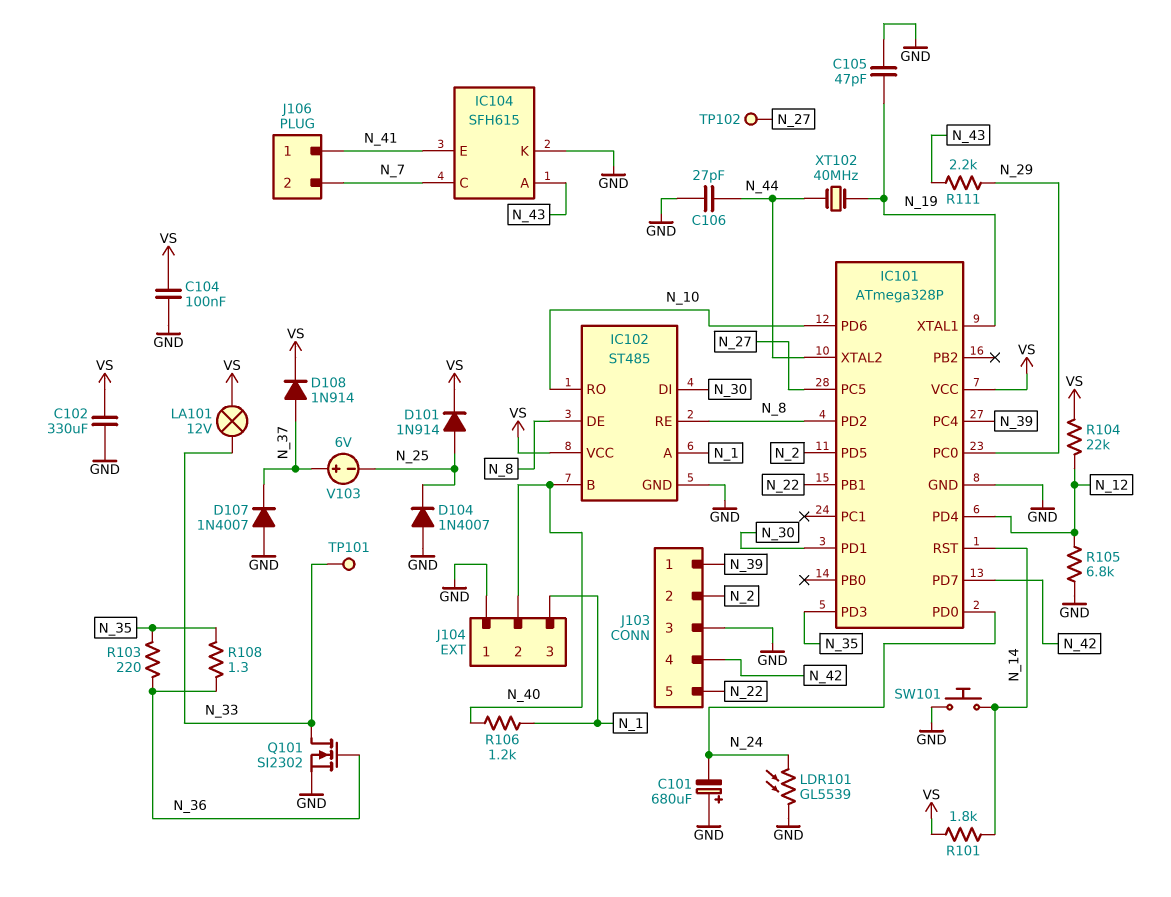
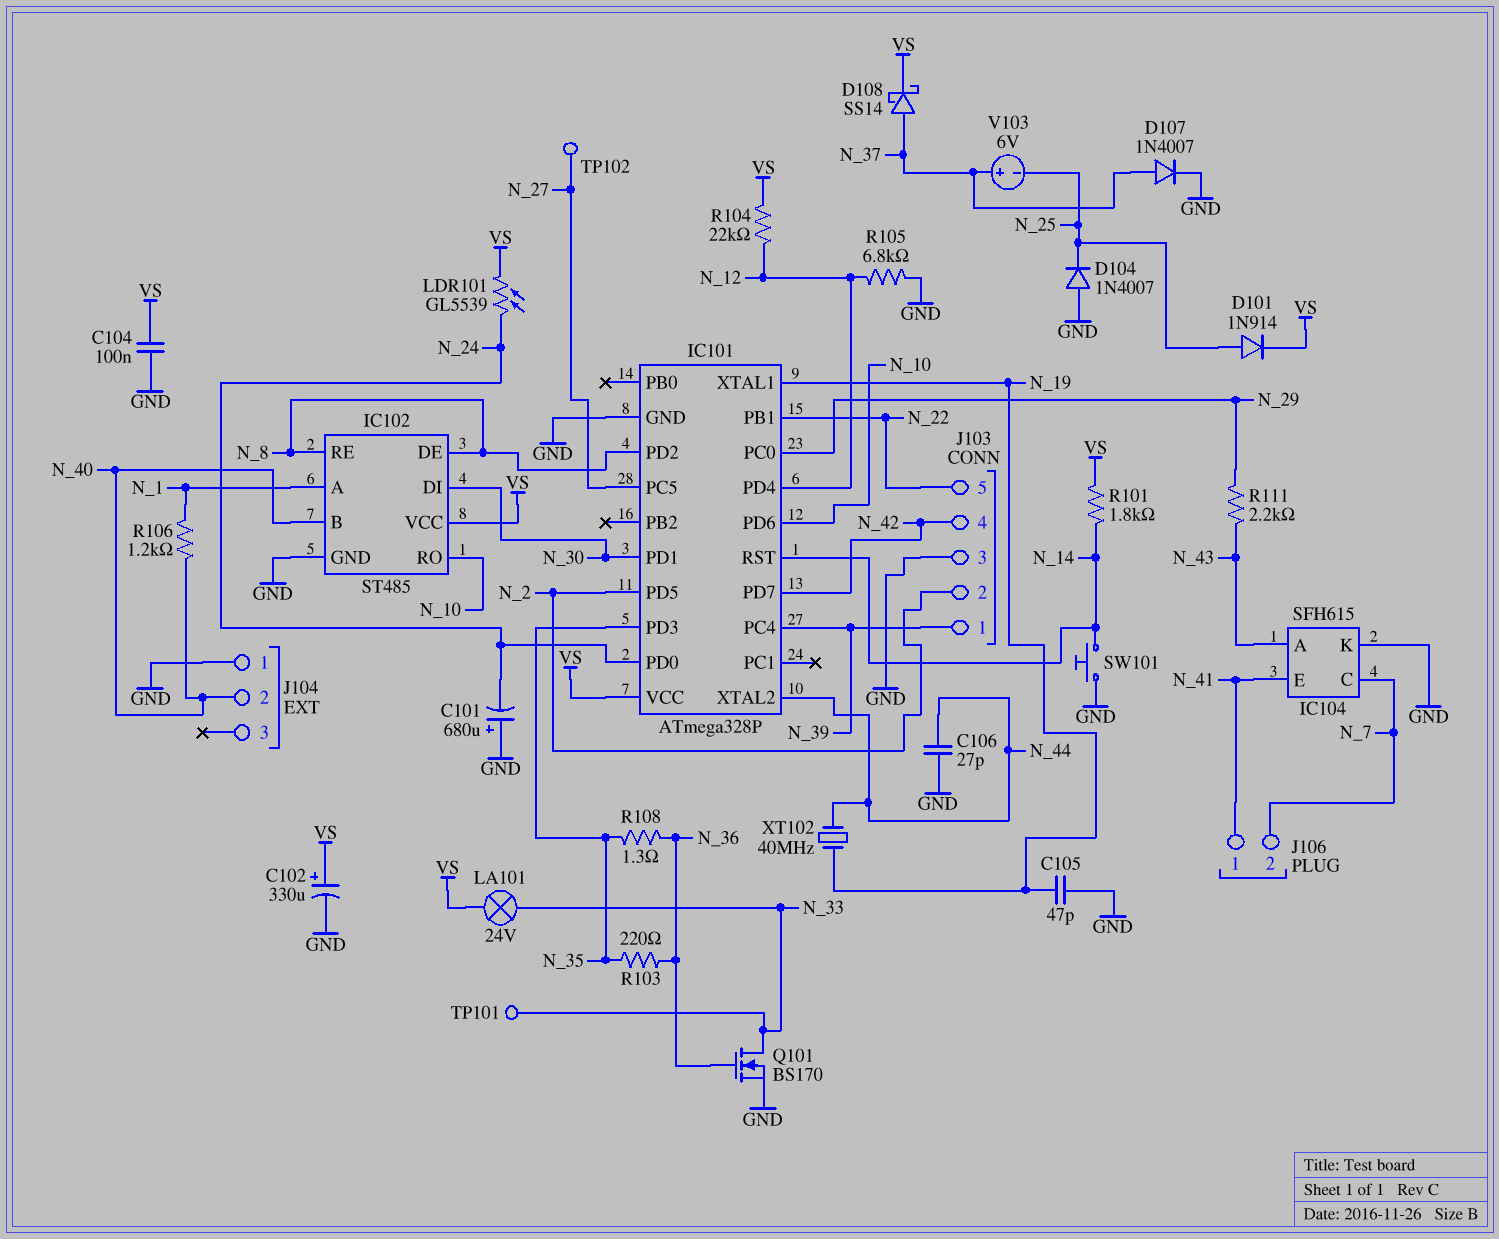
C102: 330uF (GND, VS) -> 330uF (plus VS, minus GND)
D107: diode 1N4007 (A GND, K N_37) -> diode 1N4007 (A N_37, K GND)
D108: diode 1N914 (A N_37, K VS) -> schottky SS14 (A N_37, K VS)
J104 pin 3: N_1 -> none
LA101: lamp 12V (N_33, VS) -> lamp 24V (N_33, VS)
LDR101: GL5539 (GND, N_24) -> GL5539 (N_24, VS)
Q101: NMOS SI2302 (G N_36, D N_33, S GND) -> NMOS BS170 (G N_36, D N_33, S GND)

